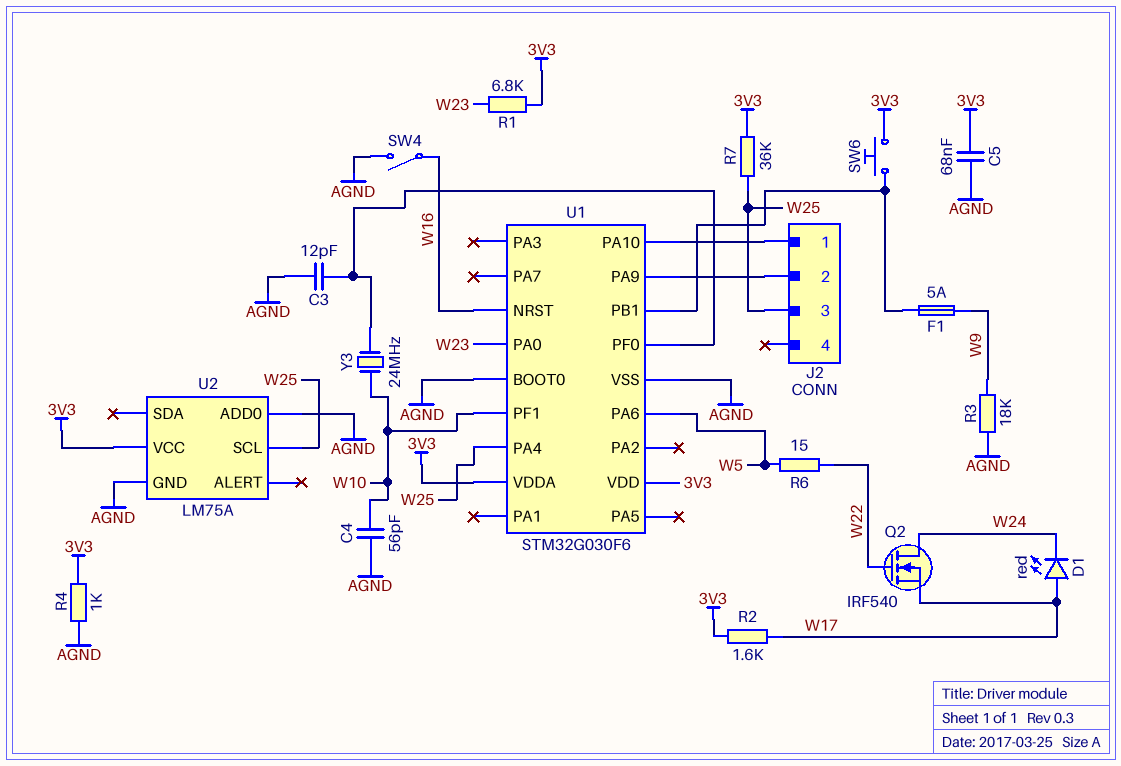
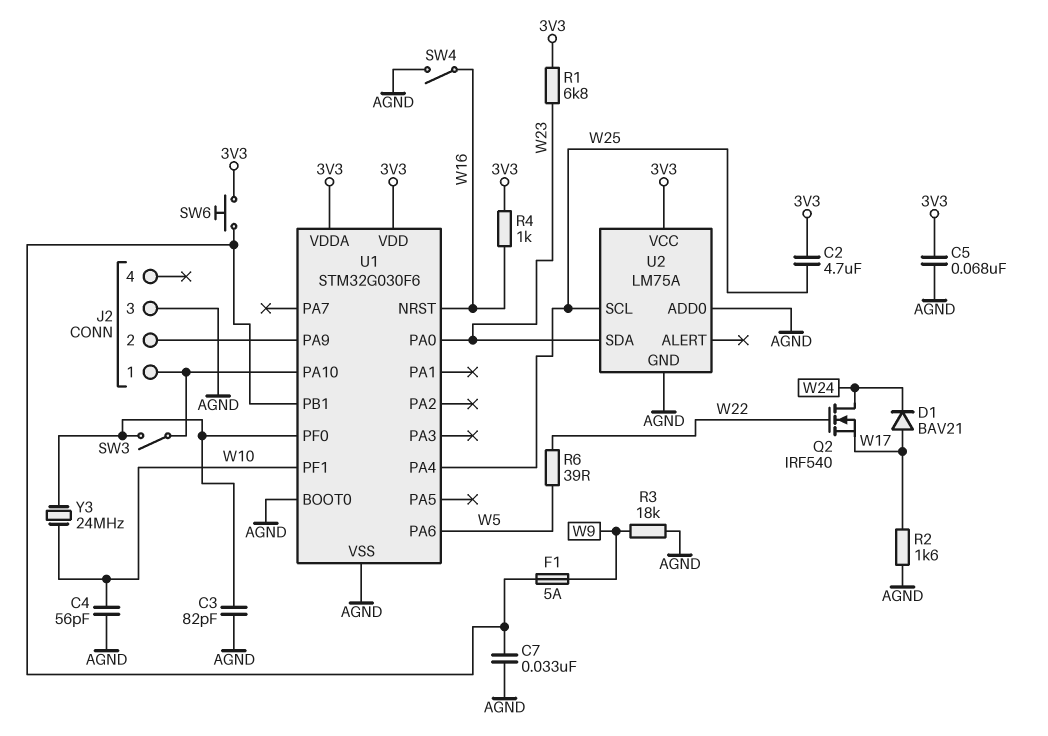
C2: none -> 4.7uF (3V3, W25)
C3: 12pF (AGND, U1/PF0) -> 82pF (AGND, U1/PF0)
C7: none -> 33nF (AGND, U1/PB1)
D1: LED red (A W17, K W24) -> diode BAV21 (A W17, K W24)
J2 pin 3: W25 -> AGND
R2: 1.6k (3V3, W17) -> 1.6k (AGND, W17)
R4: 1k (3V3, AGND) -> 1k (3V3, W16)
R6: 15 (W5, W22) -> 39 (W5, W22)
R7: 36k (3V3, W25) -> none
SW3: none -> switch (J2/1, U1/PF0)
U2 pin SDA: none -> W23

